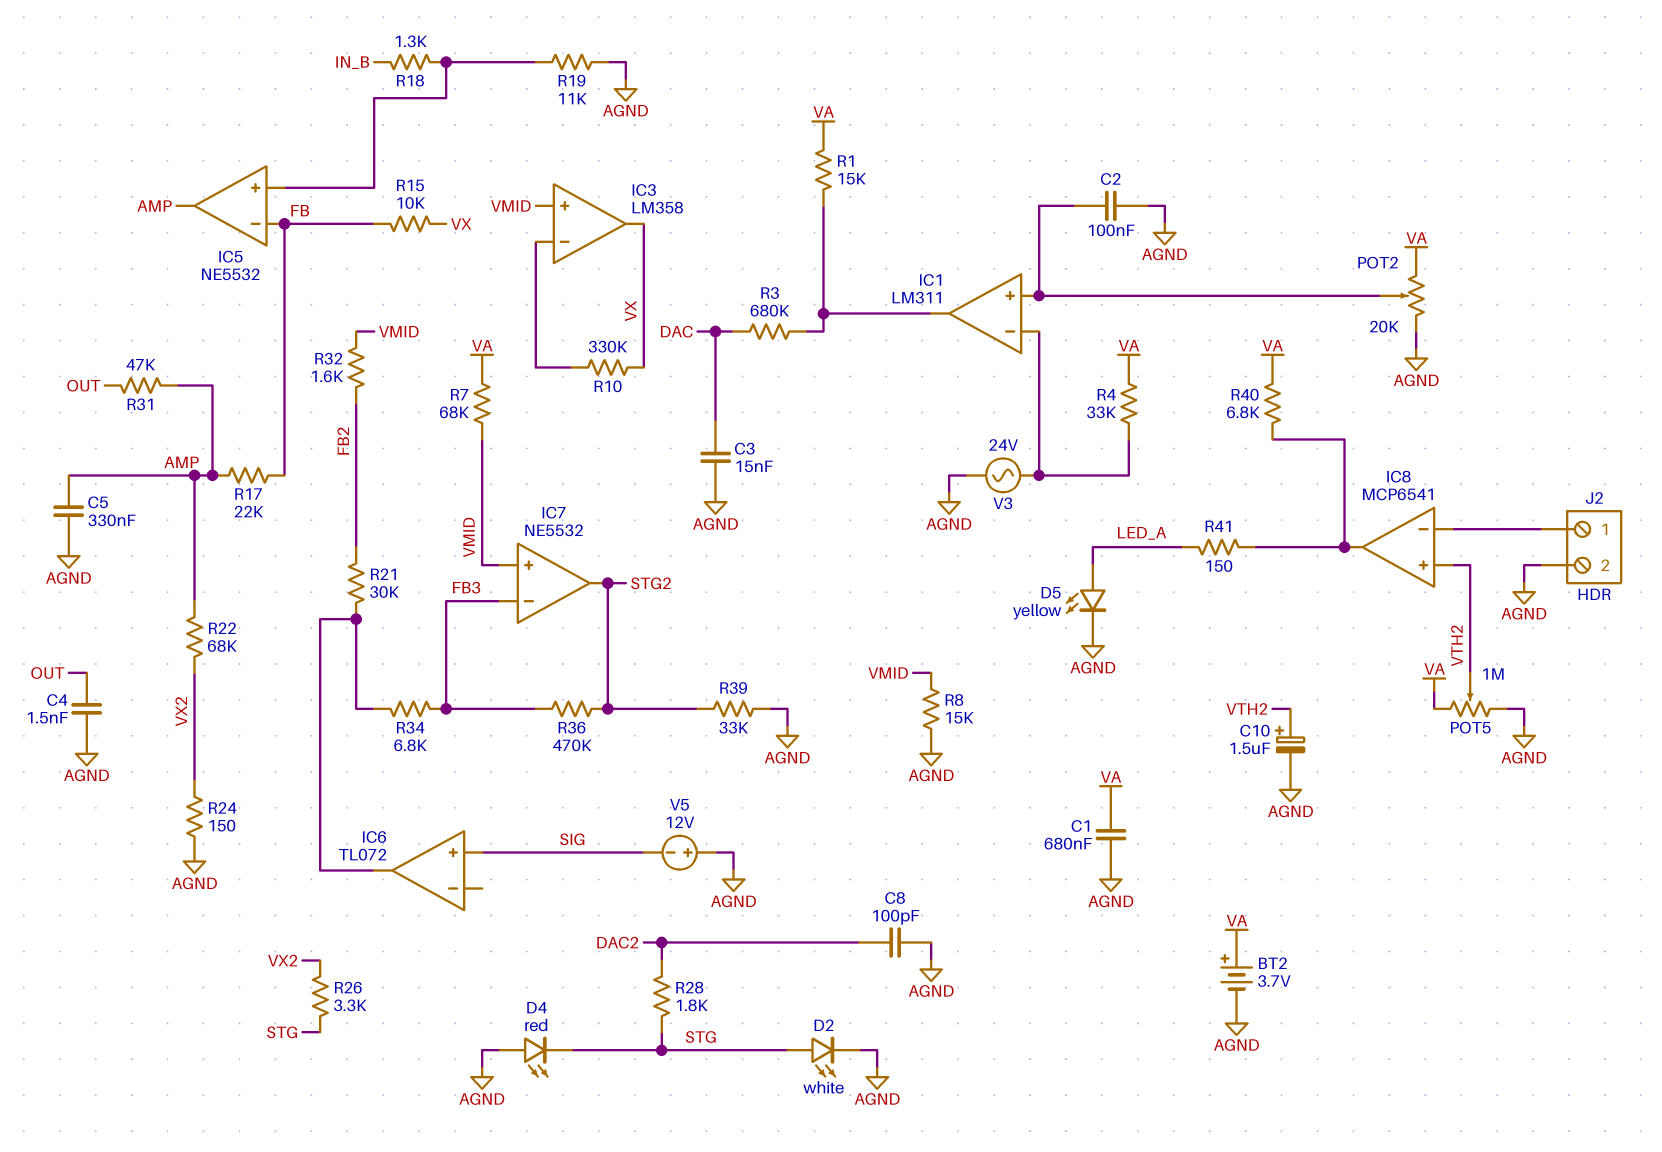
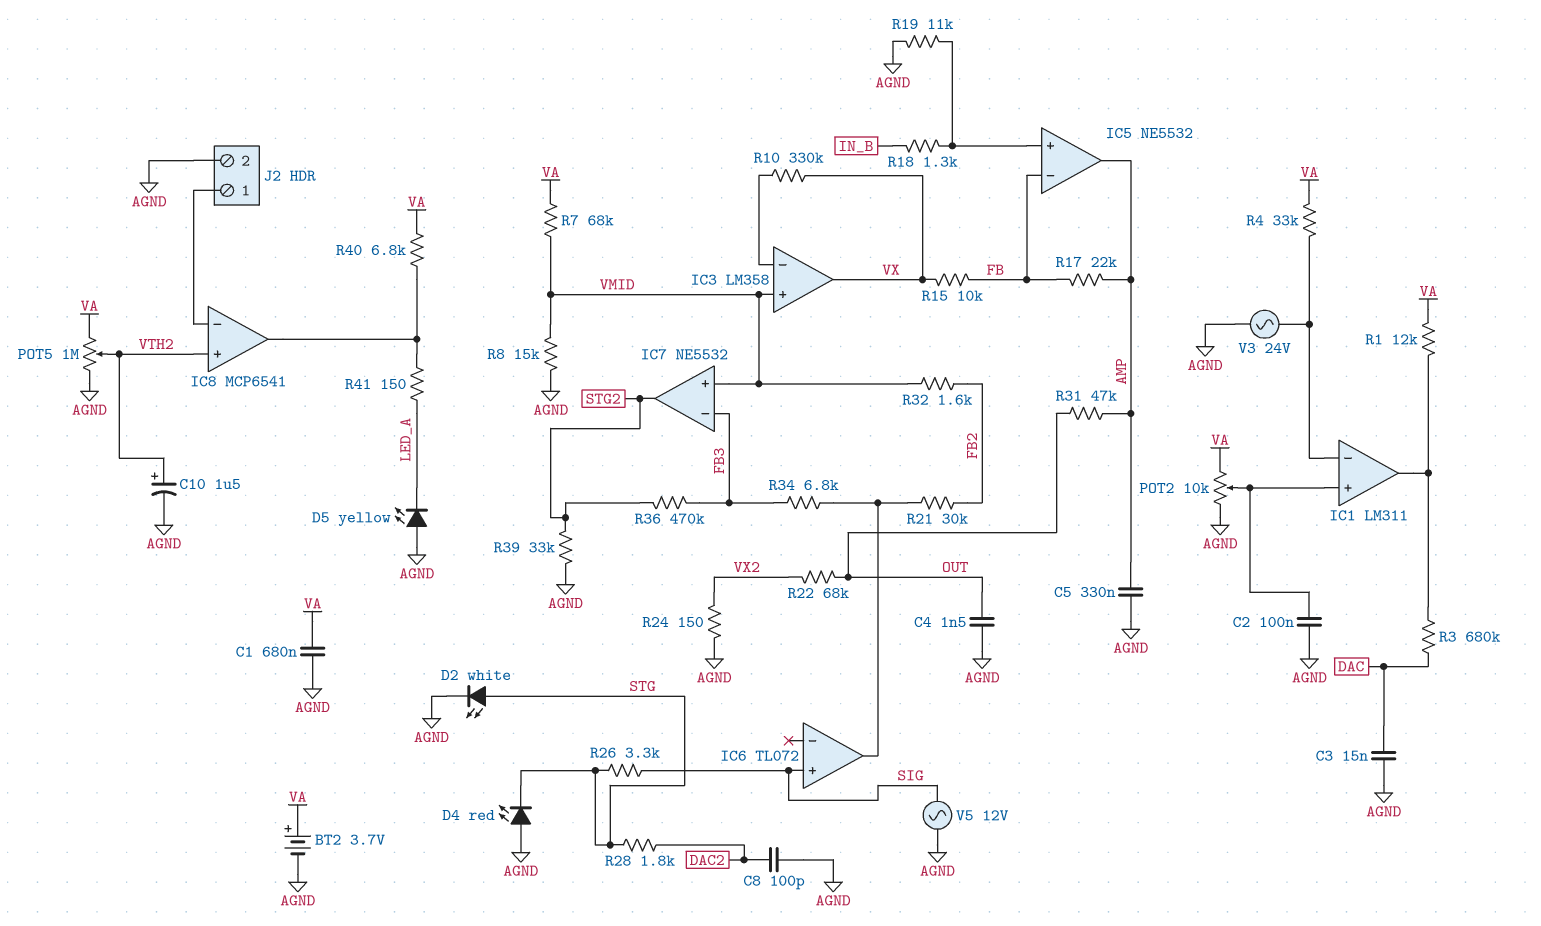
D5: LED yellow (A LED_A, K AGND) -> LED yellow (A AGND, K LED_A)
POT2: 20k (AGND, VA, wiper IC1/in+) -> 10k (AGND, VA, wiper IC1/in+)
R1: 15k (IC1/out, VA) -> 12k (IC1/out, VA)
R22: 68k (AMP, VX2) -> 68k (OUT, VX2)
R26: 3.3k (STG, VX2) -> 3.3k (SIG, STG)
V5: 12V (plus AGND, minus SIG) -> AC 12V (AGND, SIG)

